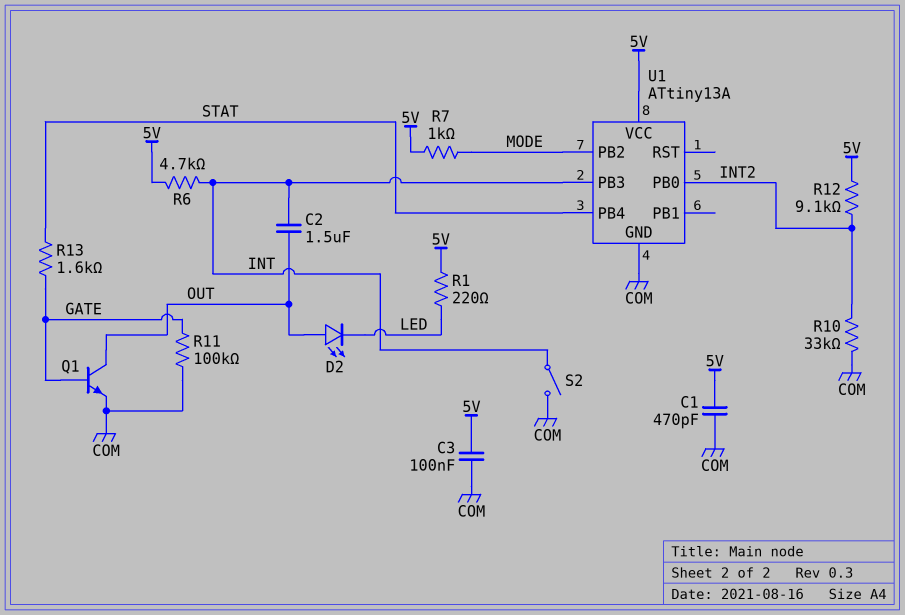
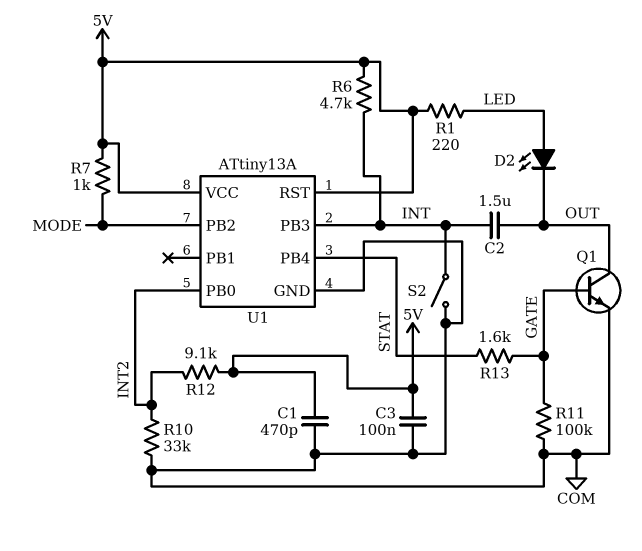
D2: LED (A OUT, K LED) -> LED (A LED, K OUT)
U1 pin RST: none -> 5V

